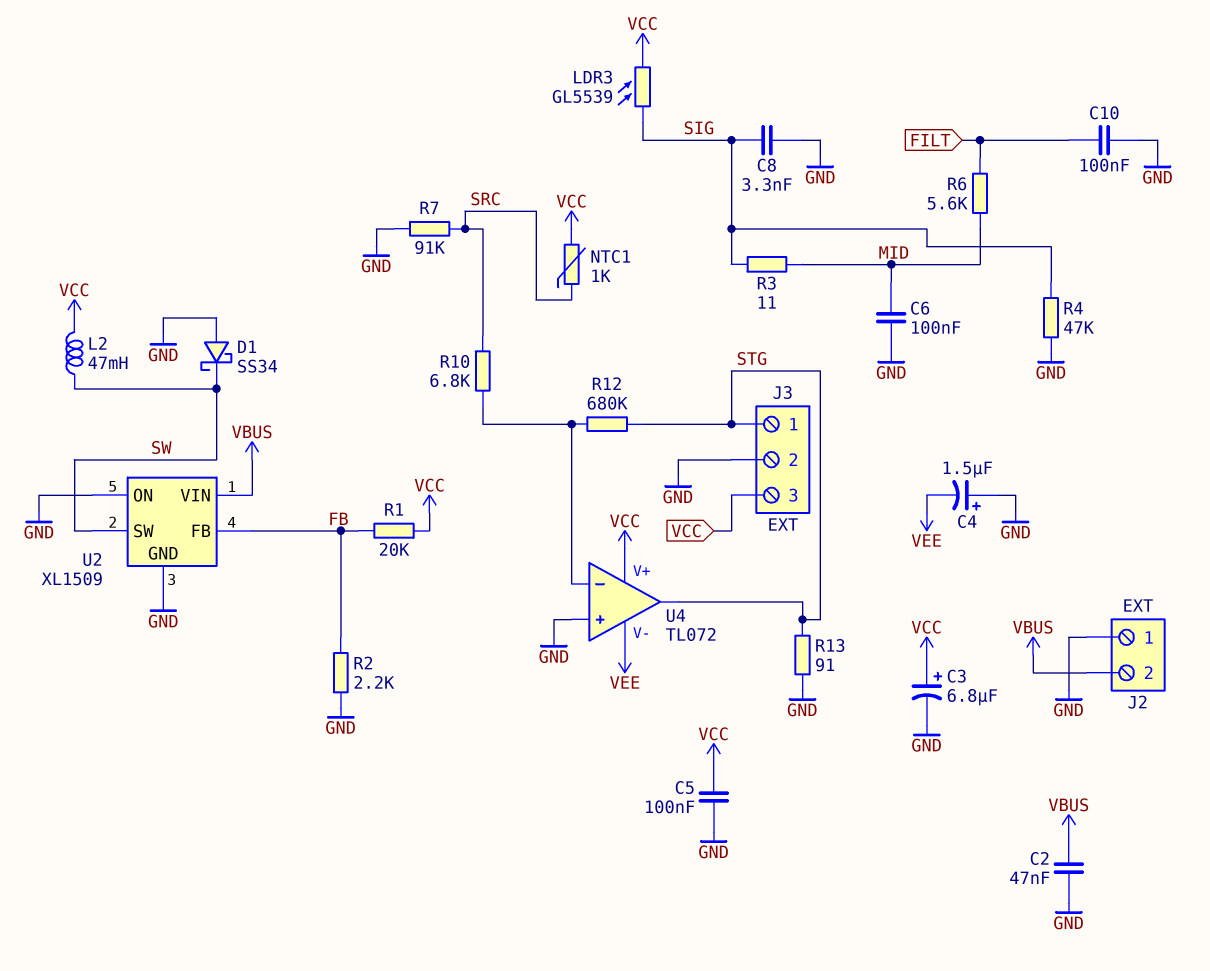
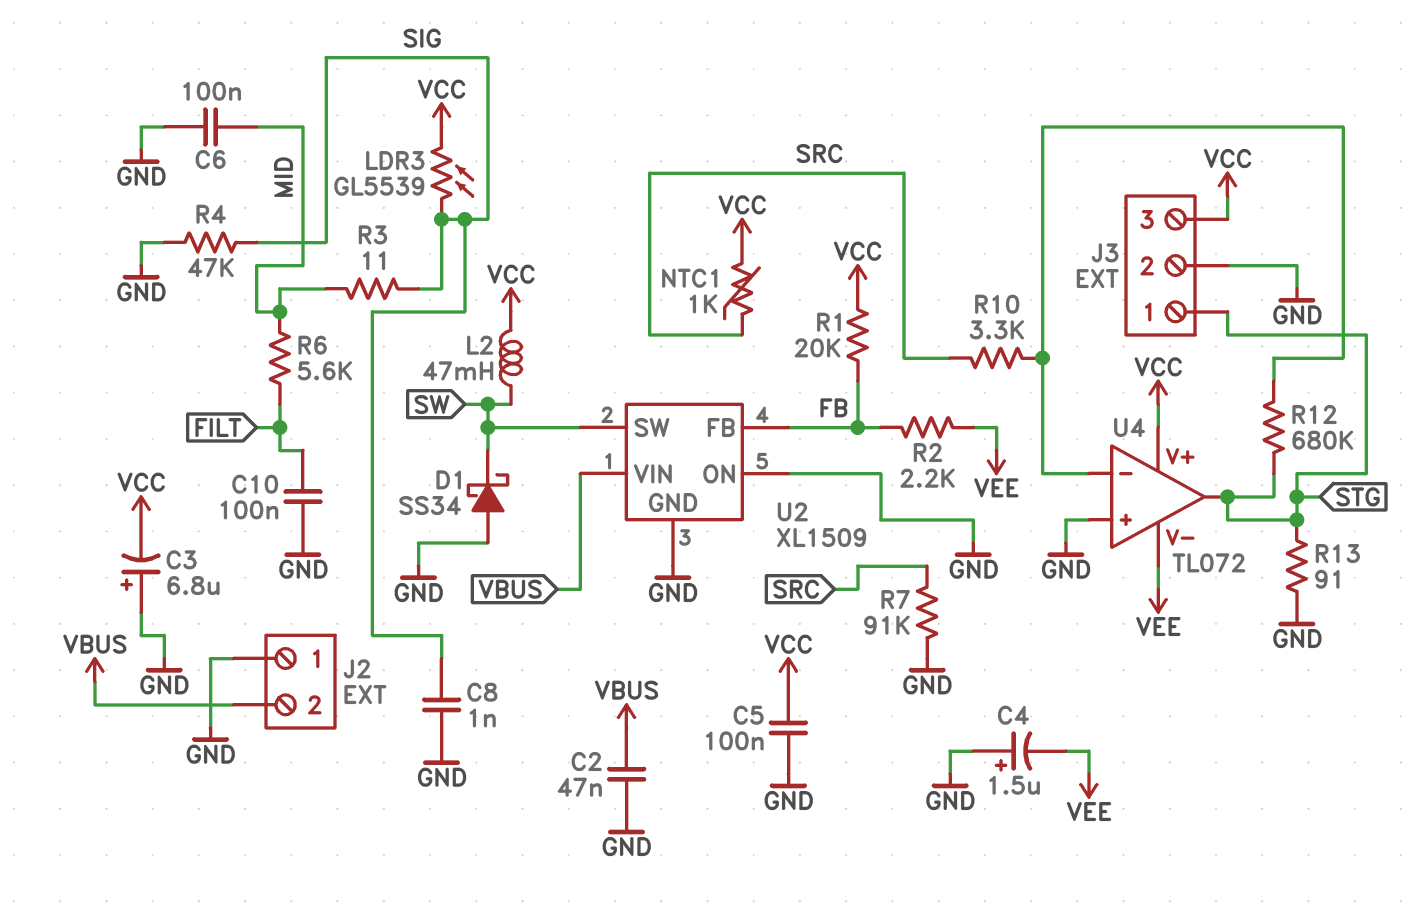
C3: 6.8uF (plus VCC, minus GND) -> 6.8uF (plus GND, minus VCC)
C8: 3.3nF (GND, SIG) -> 1nF (GND, SIG)
R2: 2.2k (FB, GND) -> 2.2k (FB, VEE)
R10: 6.8k (SRC, U4/in-) -> 3.3k (SRC, U4/in-)

